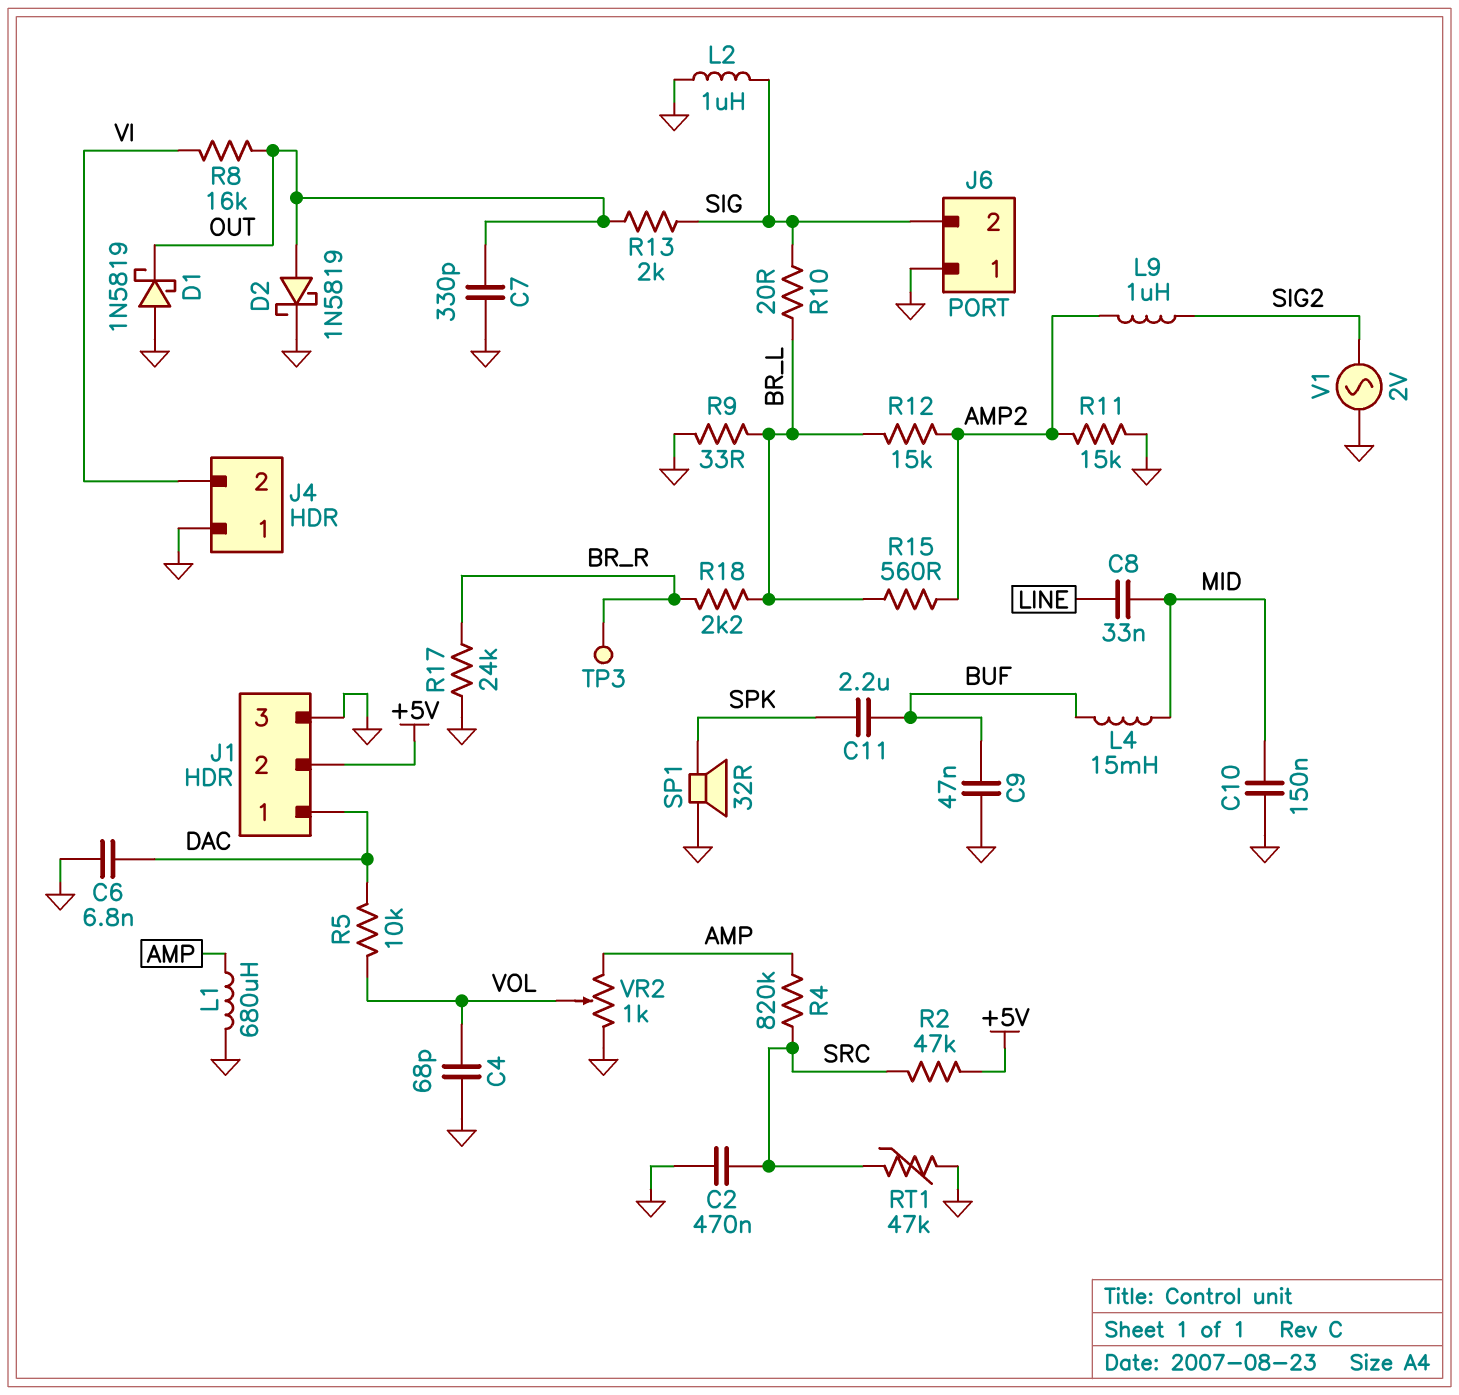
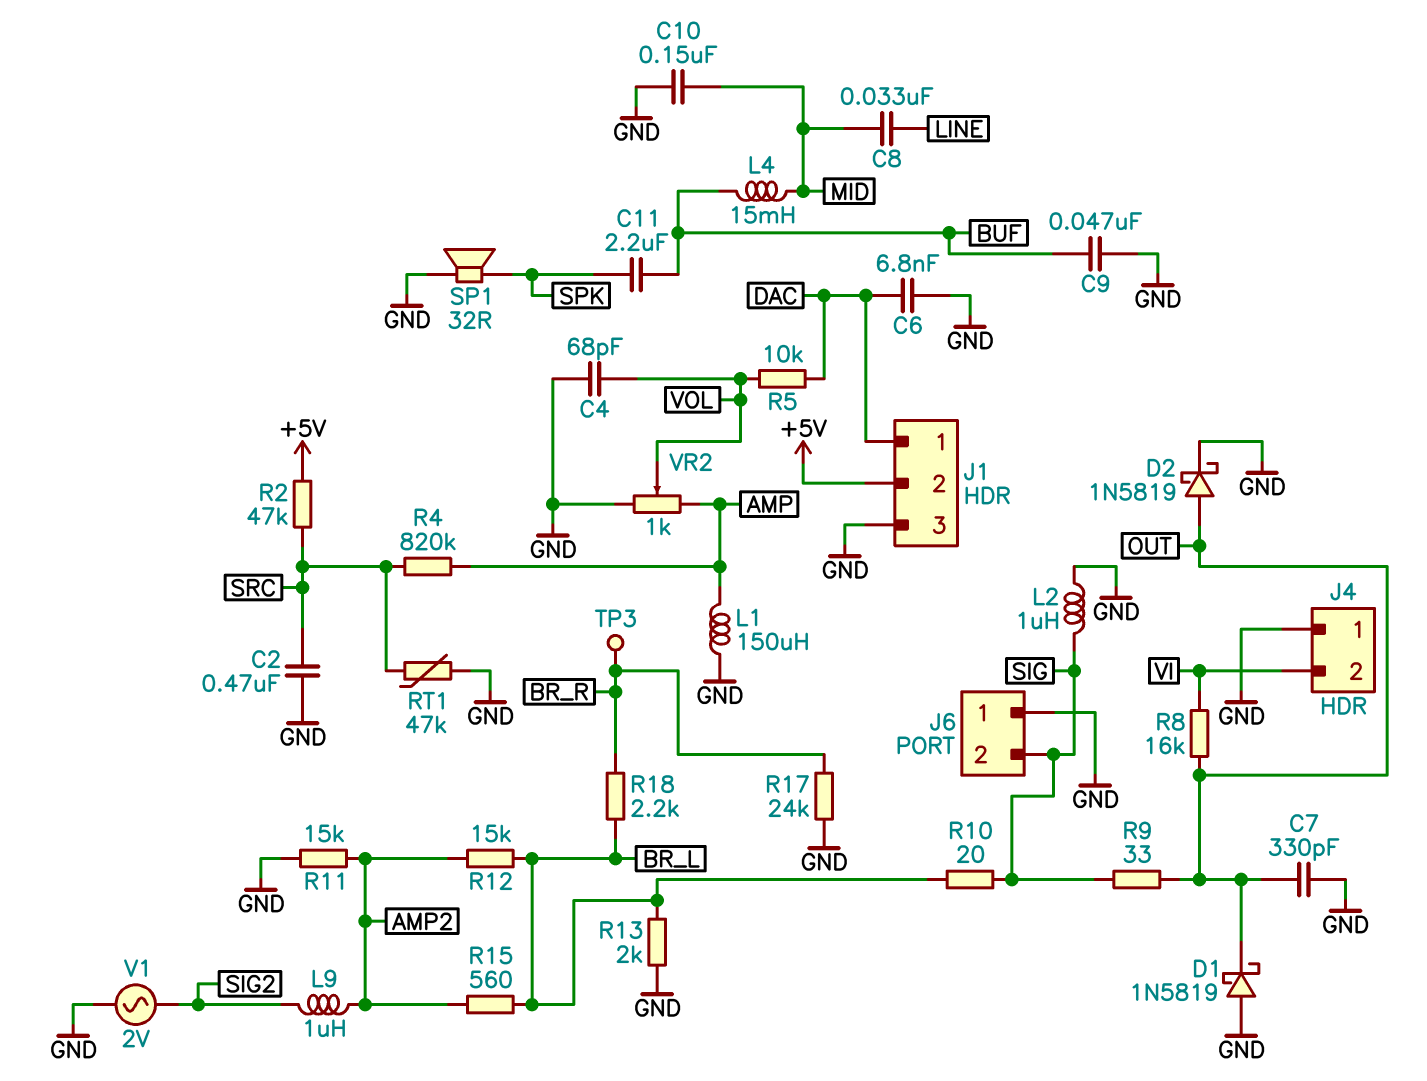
L1: 680uH (AMP, GND) -> 150uH (AMP, GND)
R9: 33 (BR_L, GND) -> 33 (OUT, SIG)
R13: 2k (OUT, SIG) -> 2k (BR_L, GND)

